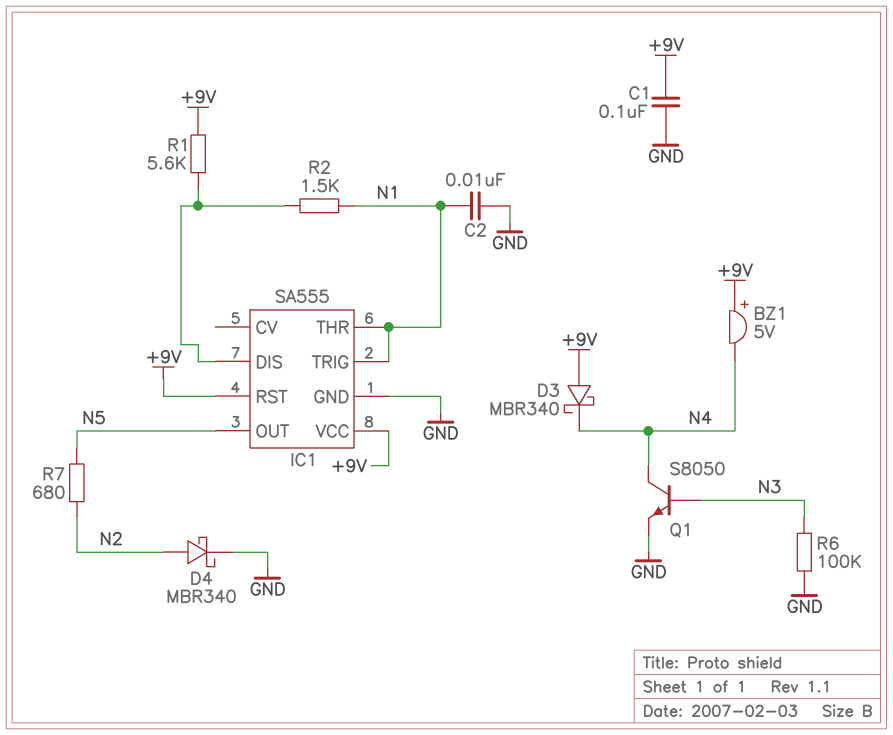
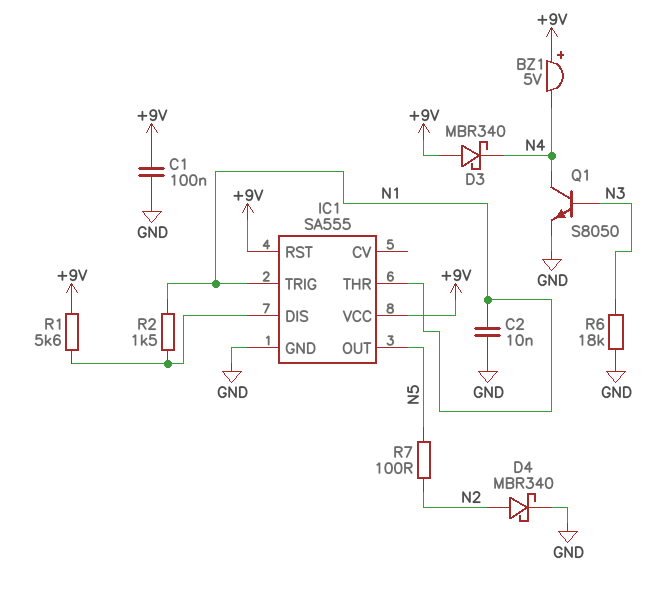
R6: 100k (GND, N3) -> 18k (GND, N3)
R7: 680 (N2, N5) -> 100 (N2, N5)

